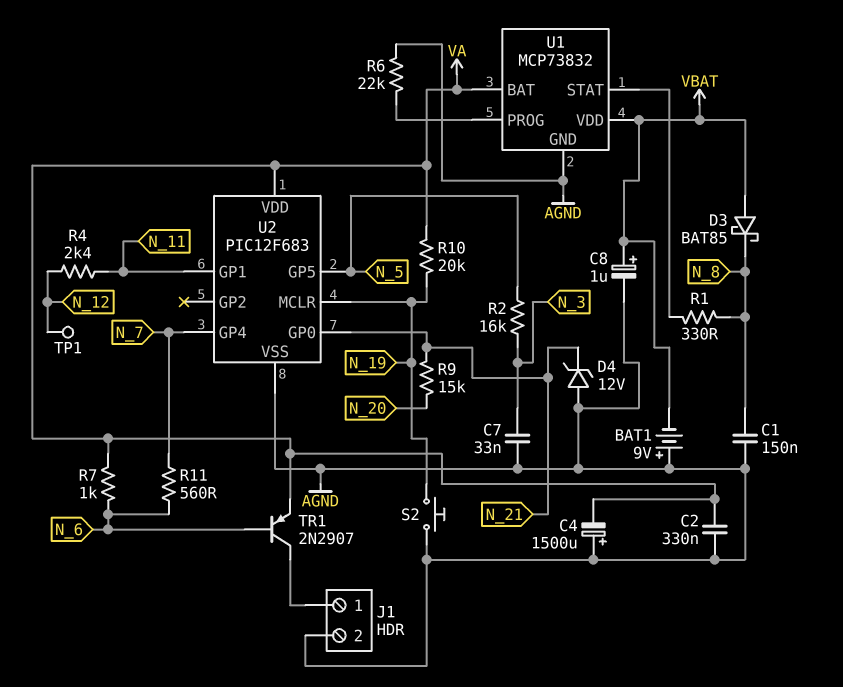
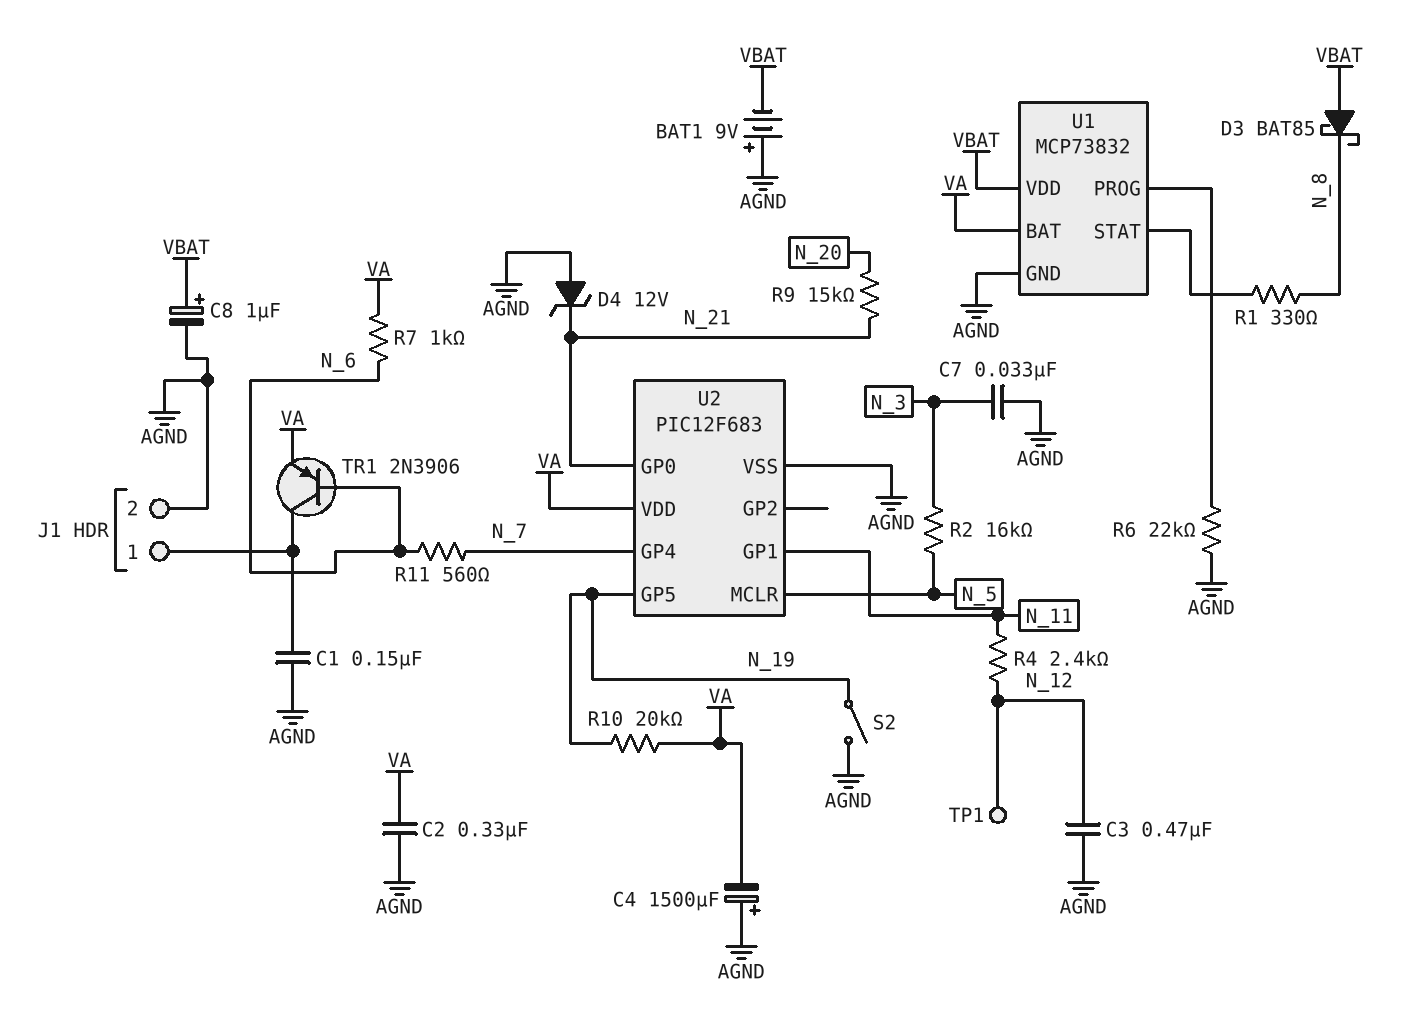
C1: 150nF (AGND, N_8) -> 150nF (AGND, J1/1)
C3: none -> 470nF (AGND, N_12)
S2: button (AGND, N_19) -> switch (AGND, N_19)
TR1: PNP 2N2907 (B N_6, C J1/1, E VA) -> PNP 2N3906 (B N_6, C J1/1, E VA)
U2 pin GP5: N_5 -> N_19
U2 pin MCLR: N_19 -> N_5

